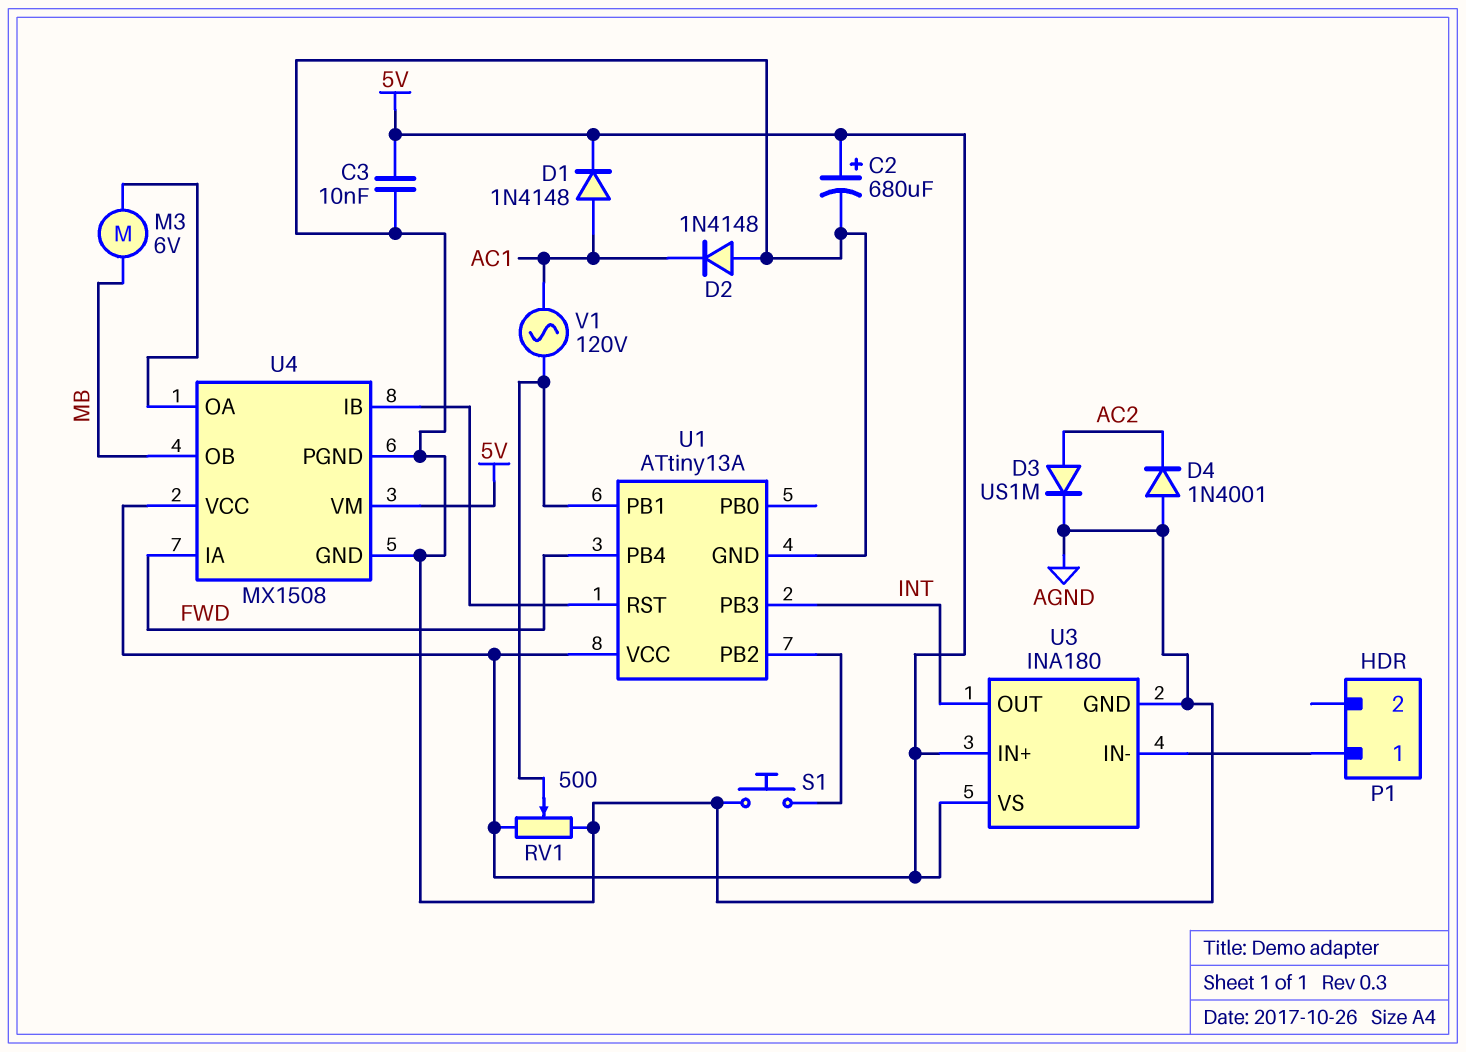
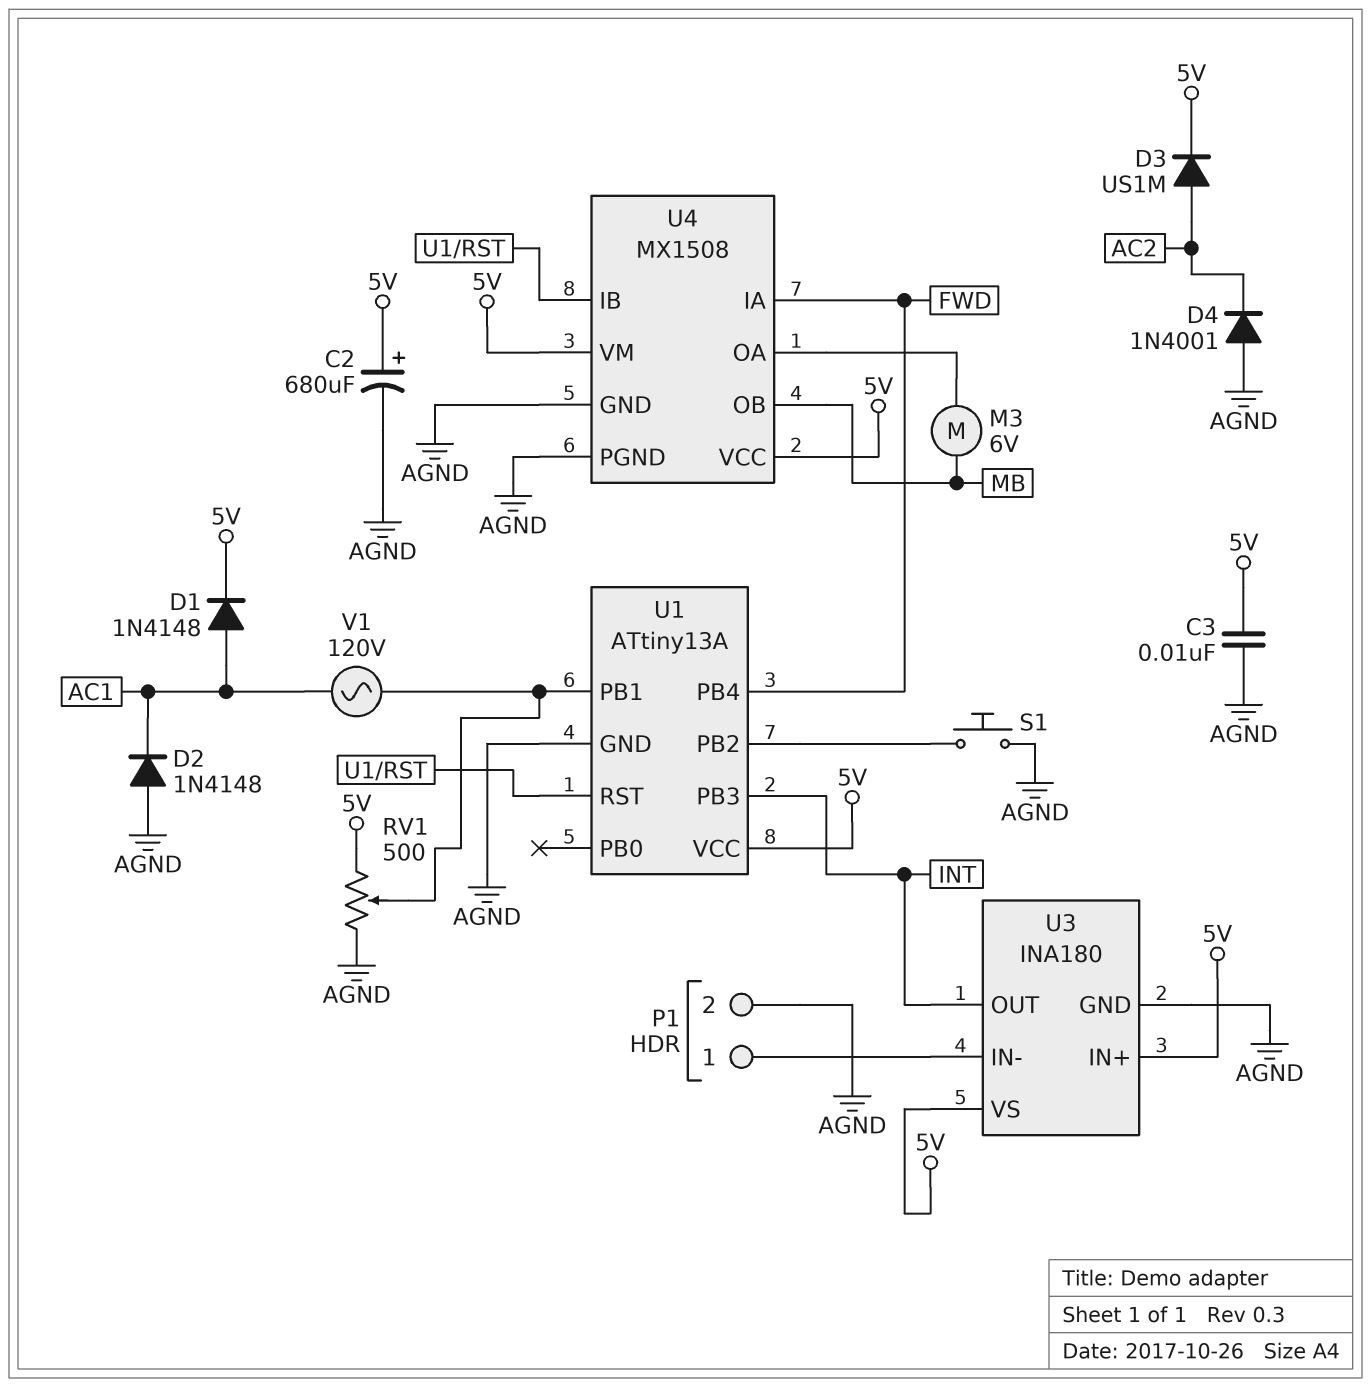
D3: diode US1M (A AC2, K AGND) -> diode US1M (A AC2, K 5V)
P1 pin 2: none -> AGND

